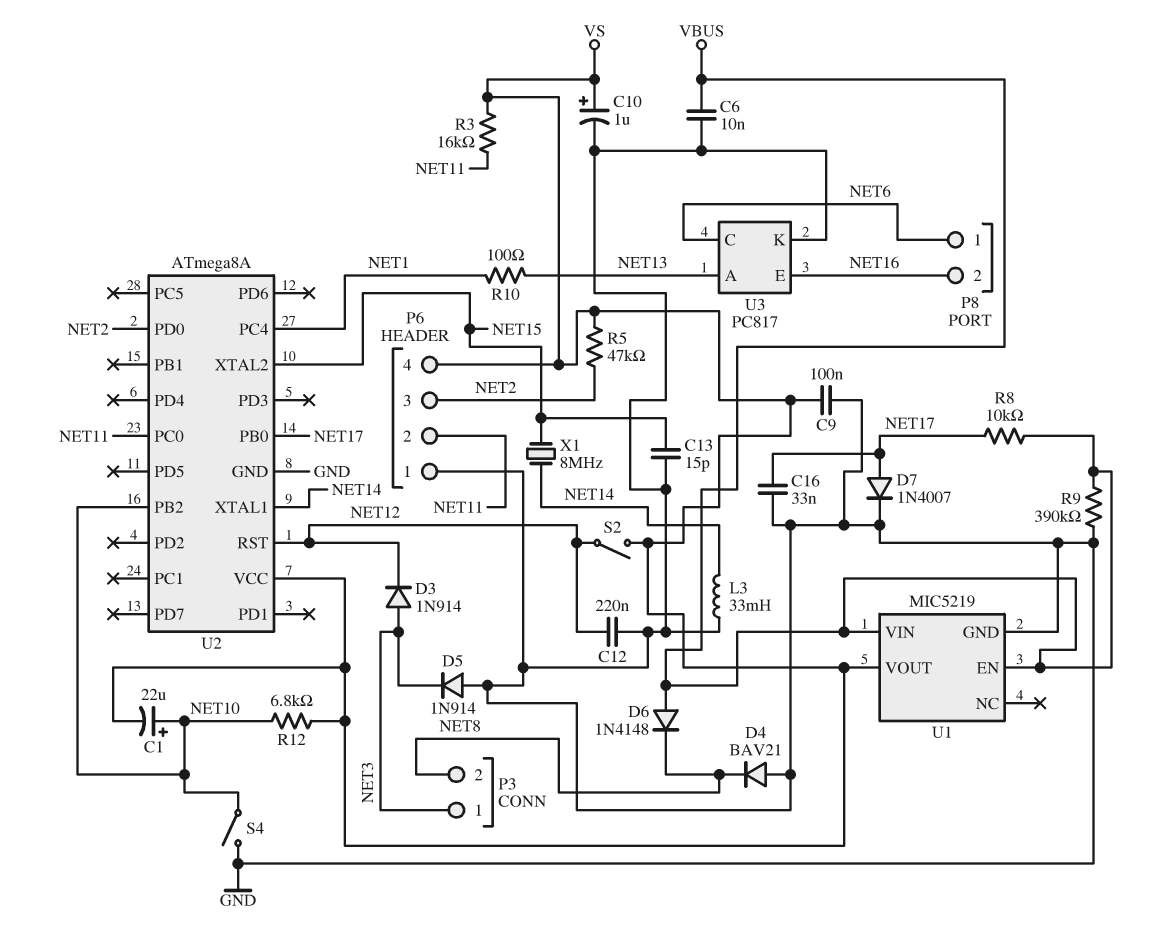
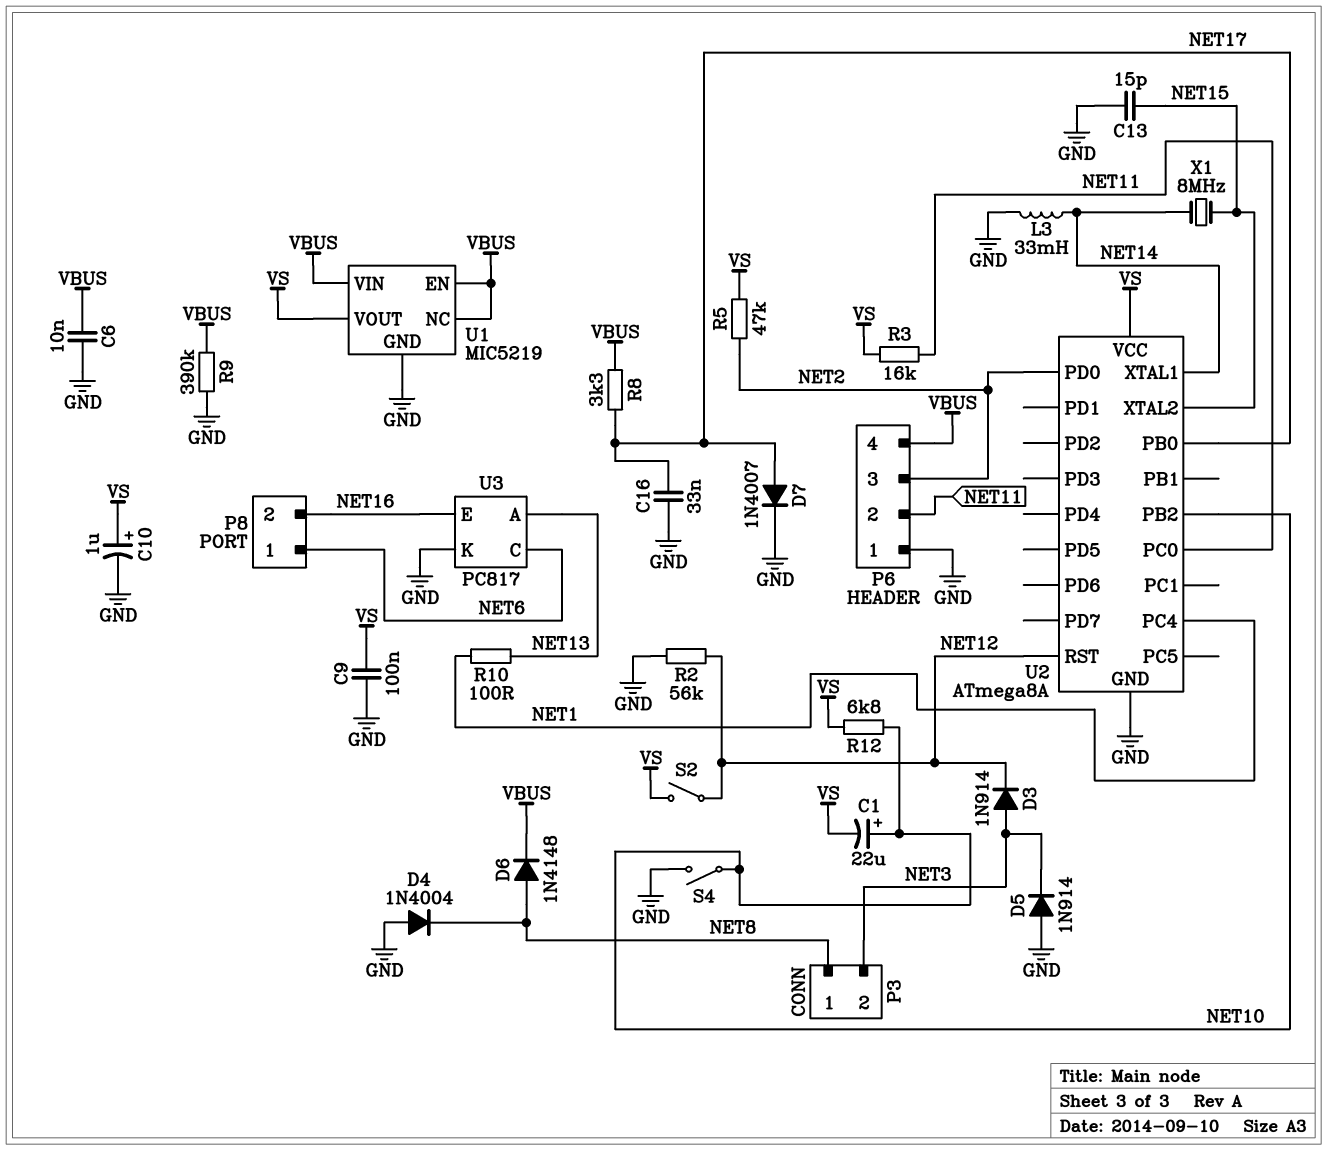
C12: 220nF (GND, NET12) -> none
D4: diode BAV21 (A GND, K NET8) -> diode 1N4004 (A GND, K NET8)
D6: diode 1N4148 (A VBUS, K NET8) -> diode 1N4148 (A NET8, K VBUS)
P3 pin 1: NET3 -> NET8
P3 pin 2: NET8 -> NET3
P6 pin 4: VS -> VBUS
R2: none -> 56k (GND, NET12)
R8: 10k (NET17, VBUS) -> 3.3k (NET17, VBUS)
U1 pin NC: none -> VBUS

